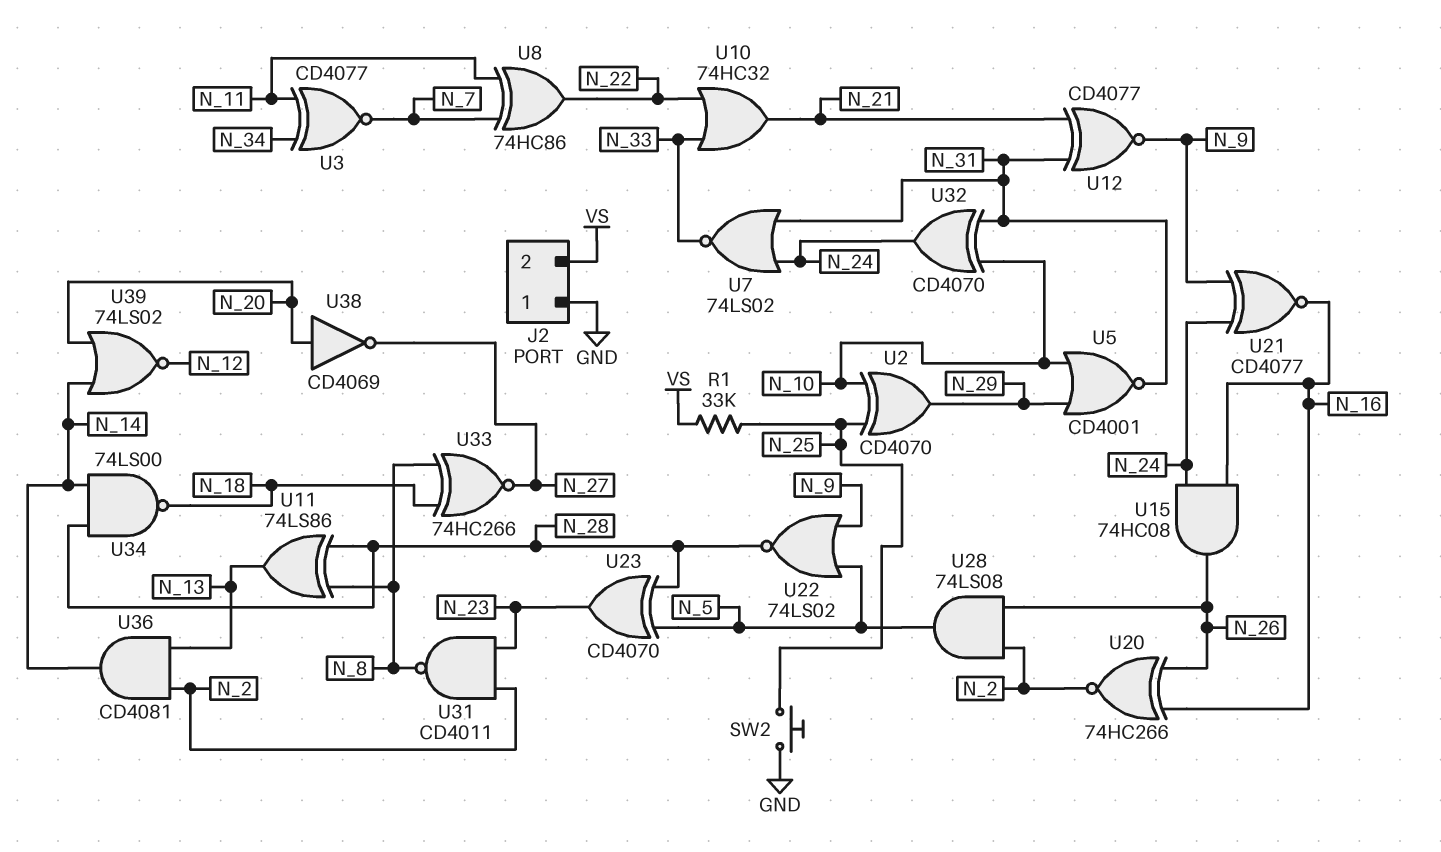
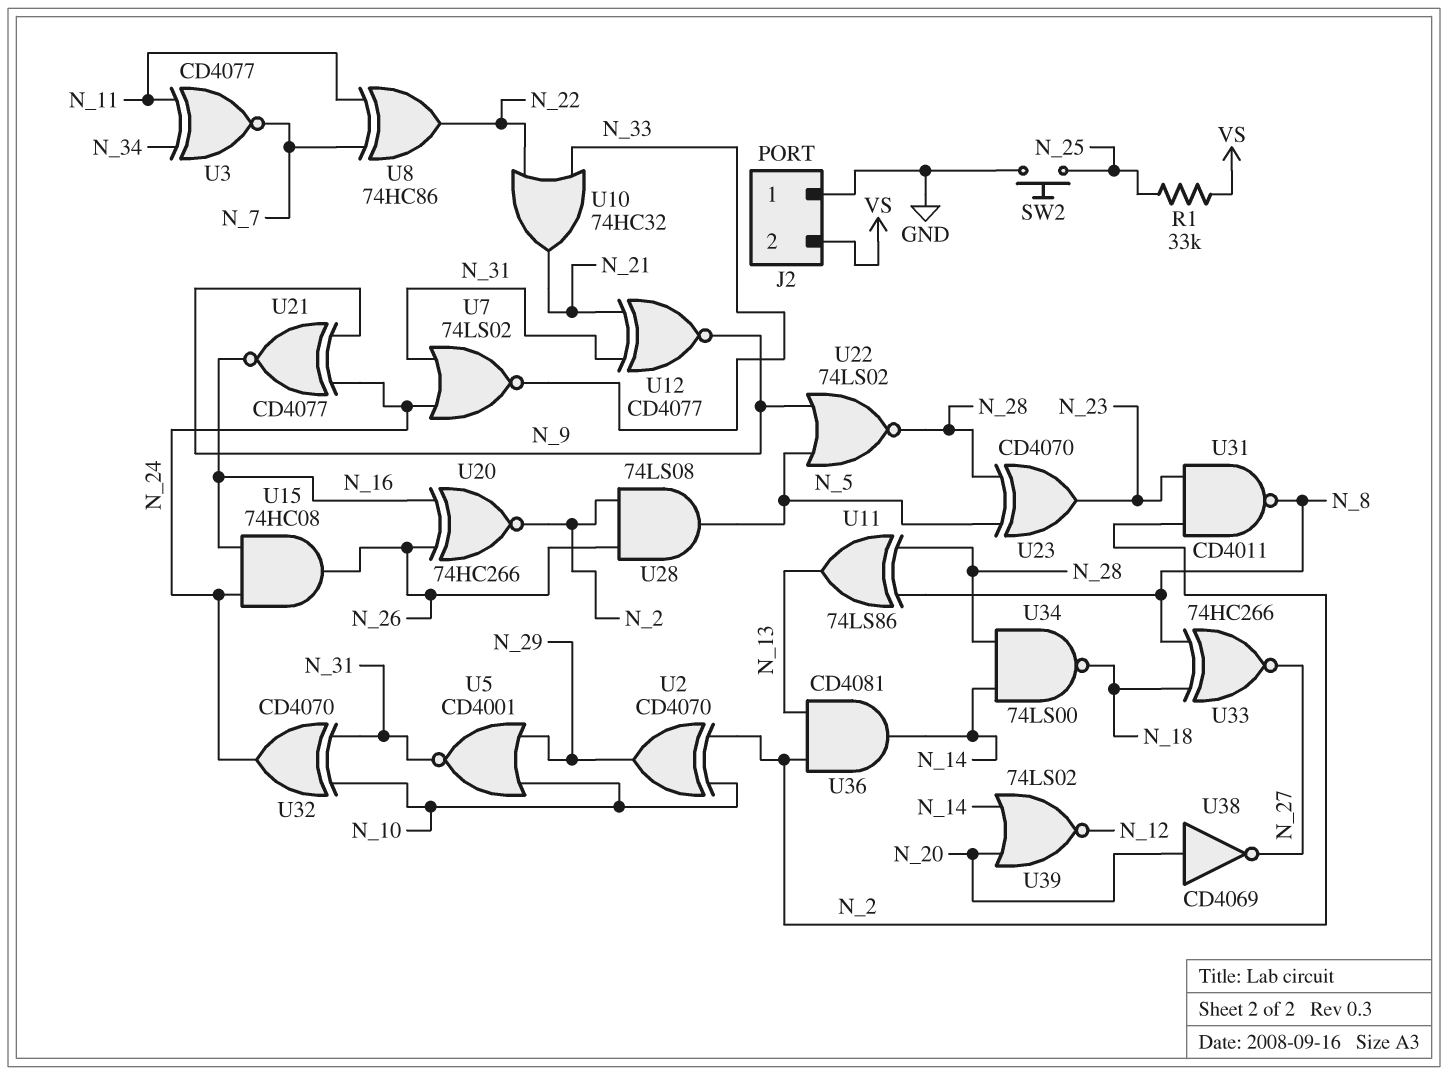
U2: XOR CD4070 (in N_10, in N_25, out N_29) -> XOR CD4070 (in N_2, in N_10, out N_29)

